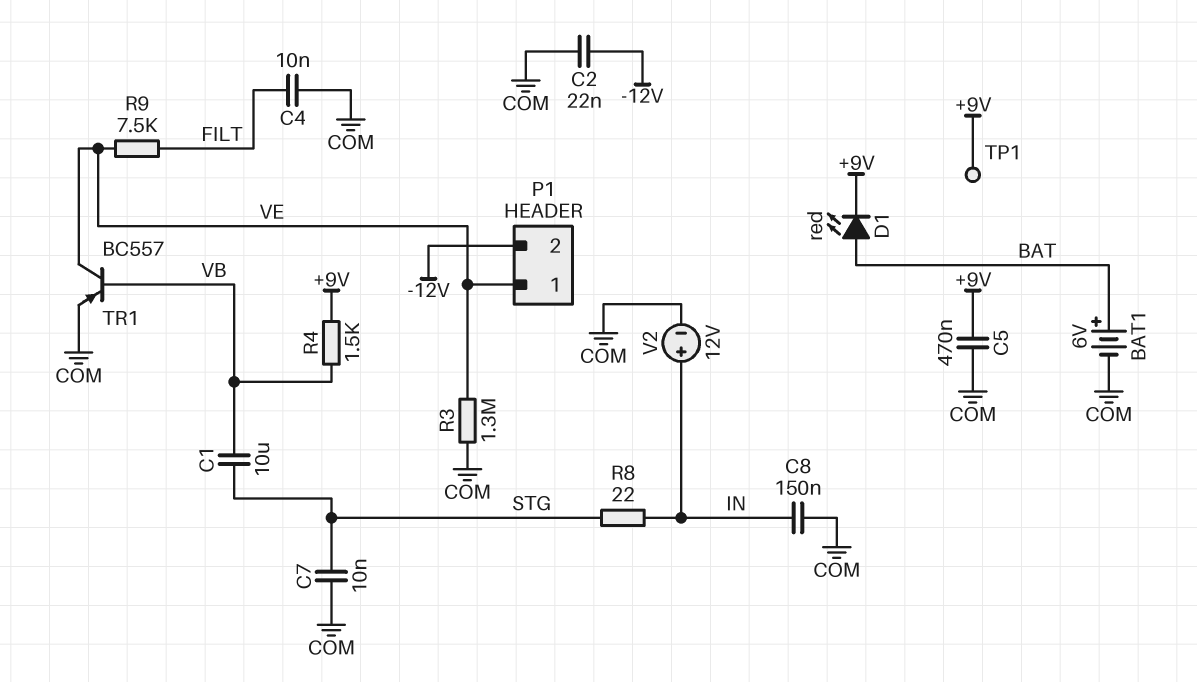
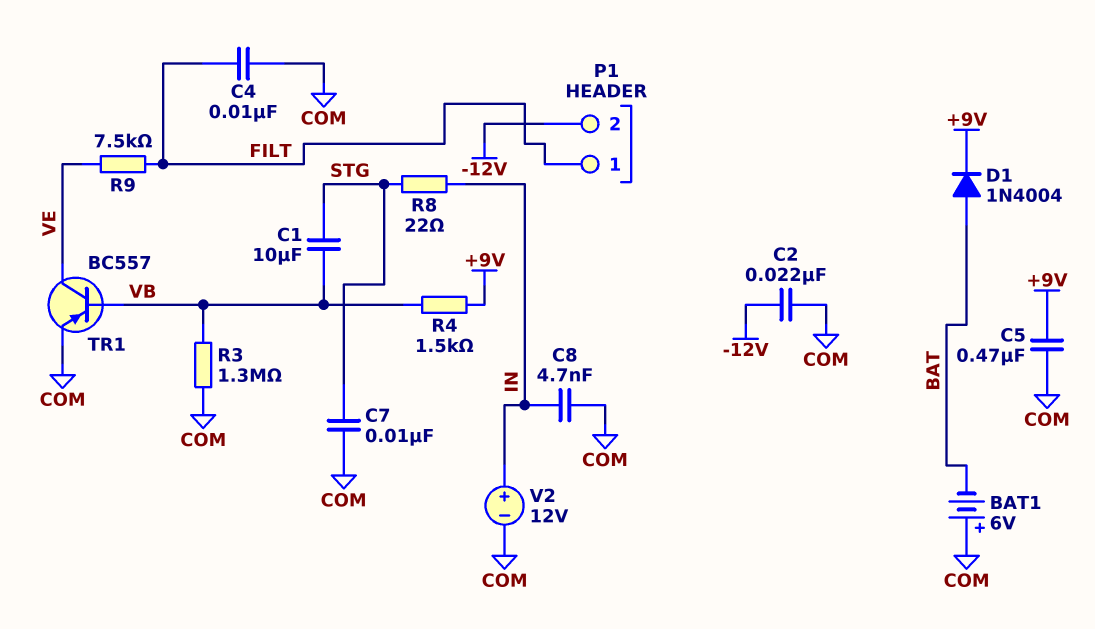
BAT1: 6V (plus BAT, minus COM) -> 6V (plus COM, minus BAT)
C8: 150nF (COM, IN) -> 4.7nF (COM, IN)
D1: LED red (A BAT, K +9V) -> diode 1N4004 (A BAT, K +9V)
P1 pin 1: VE -> FILT
R3: 1.3M (COM, VE) -> 1.3M (COM, VB)
TP1: test point (+9V) -> none

